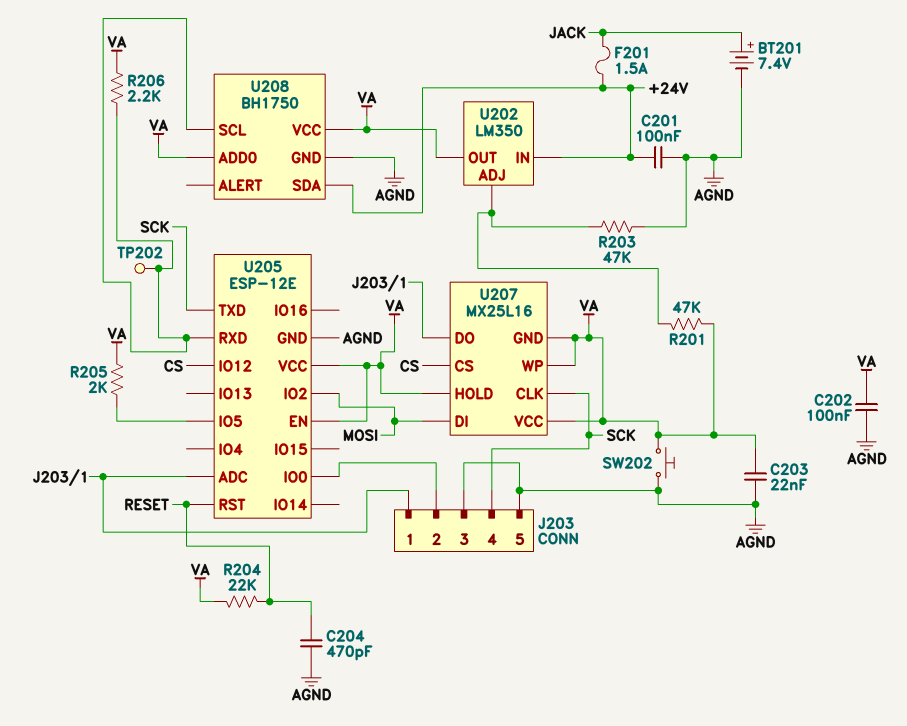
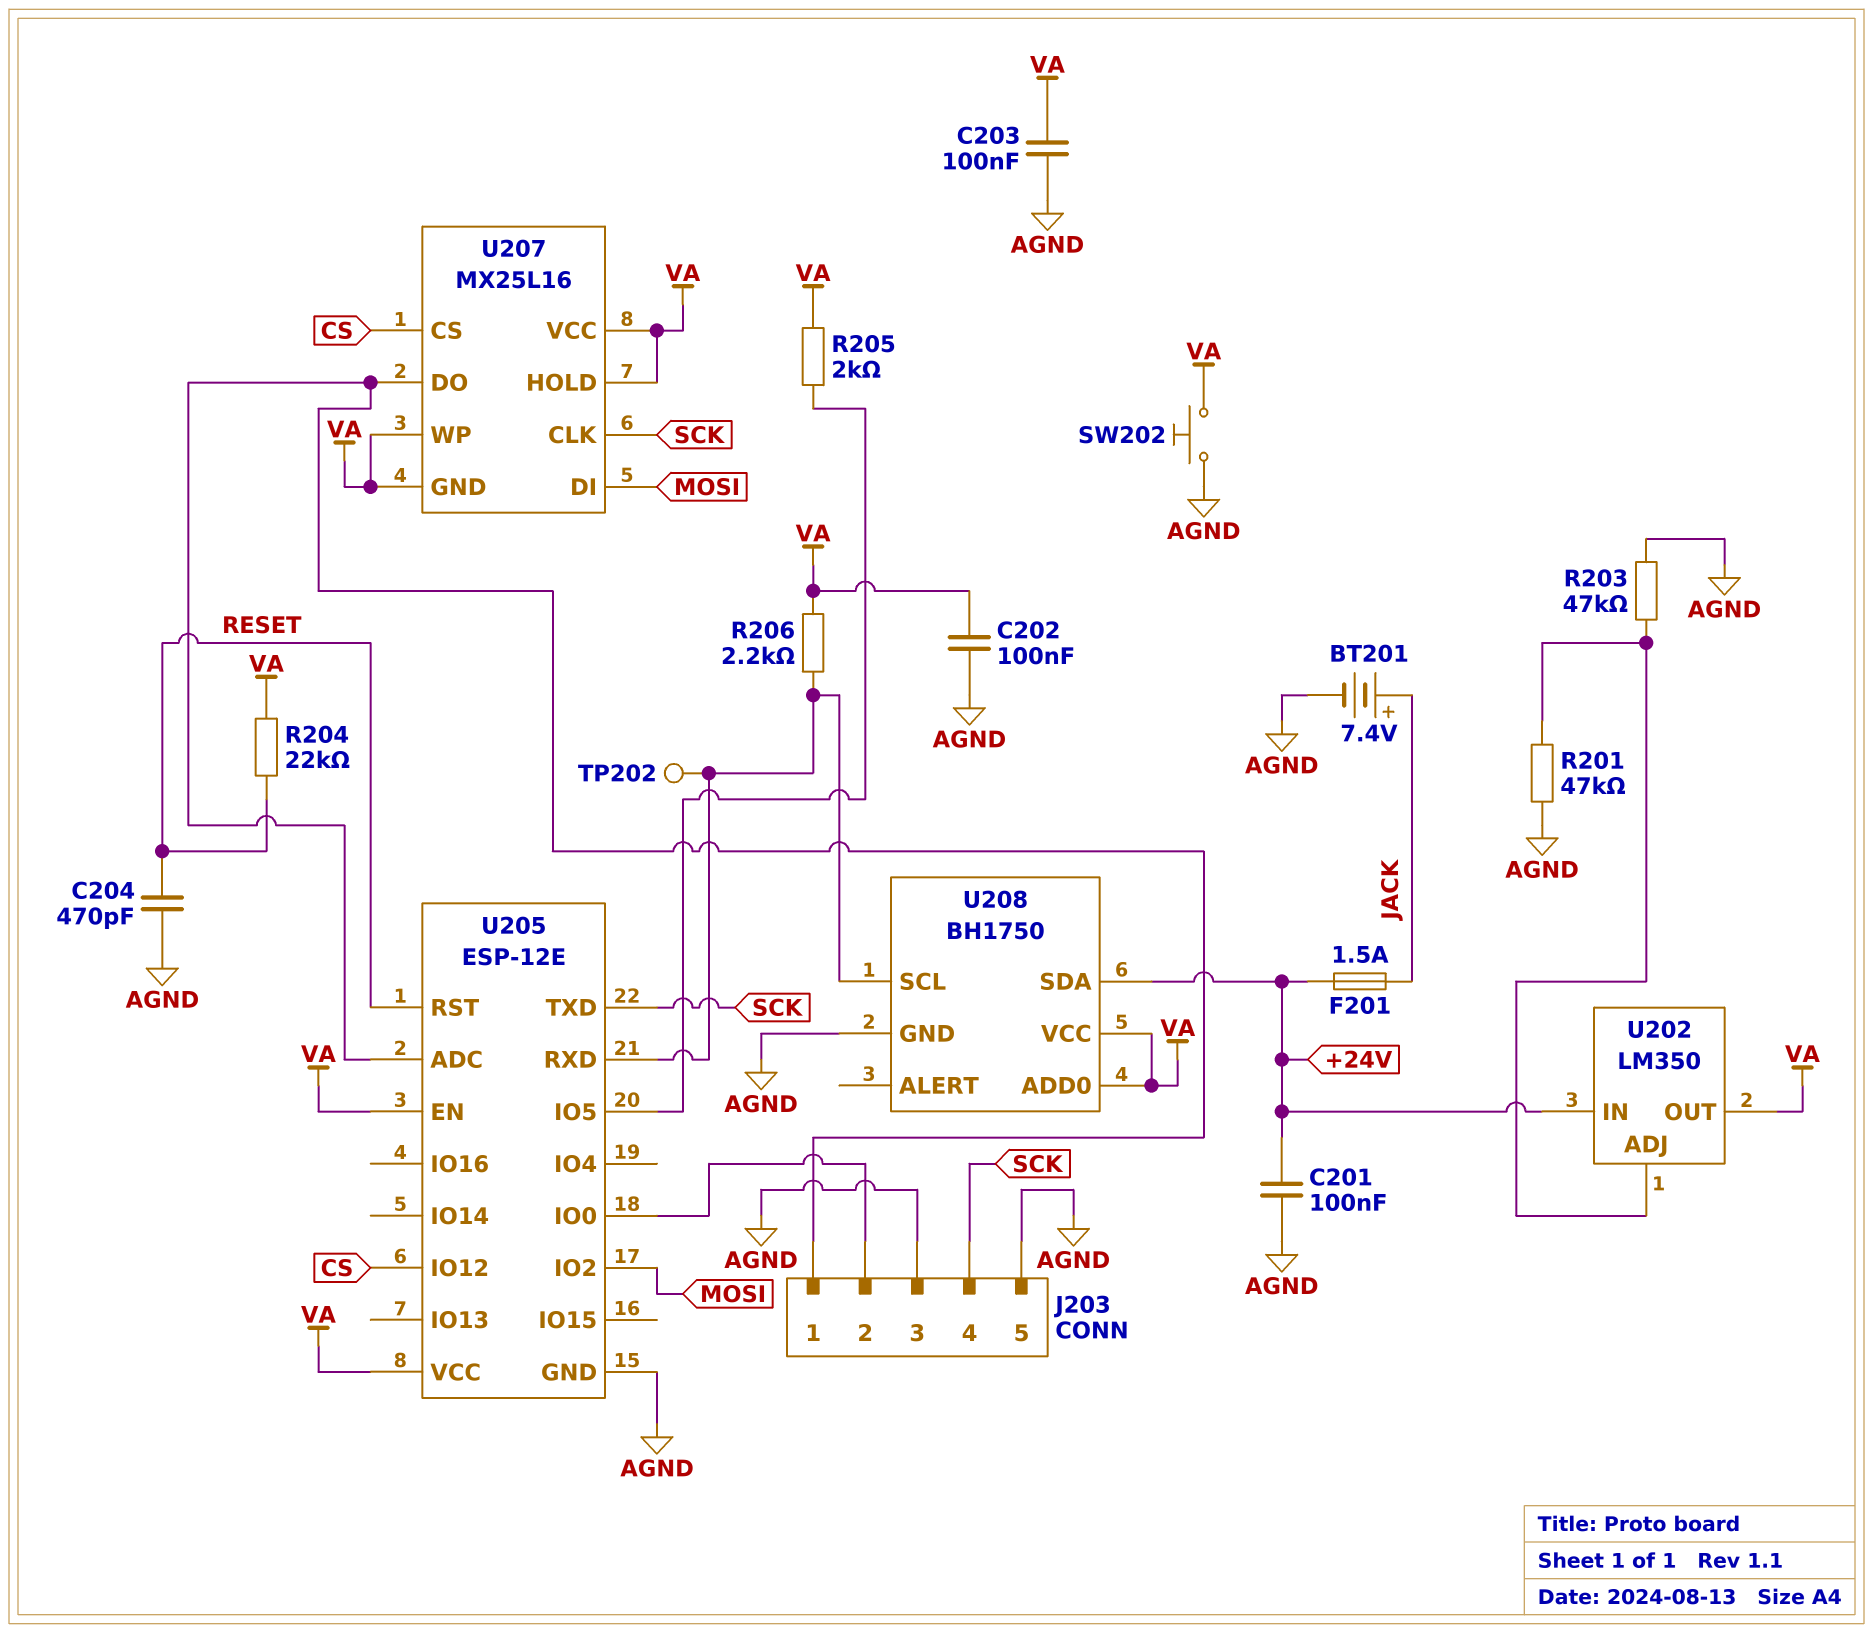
C203: 22nF (AGND, VA) -> 100nF (AGND, VA)
R201: 47k (U202/ADJ, VA) -> 47k (AGND, U202/ADJ)

